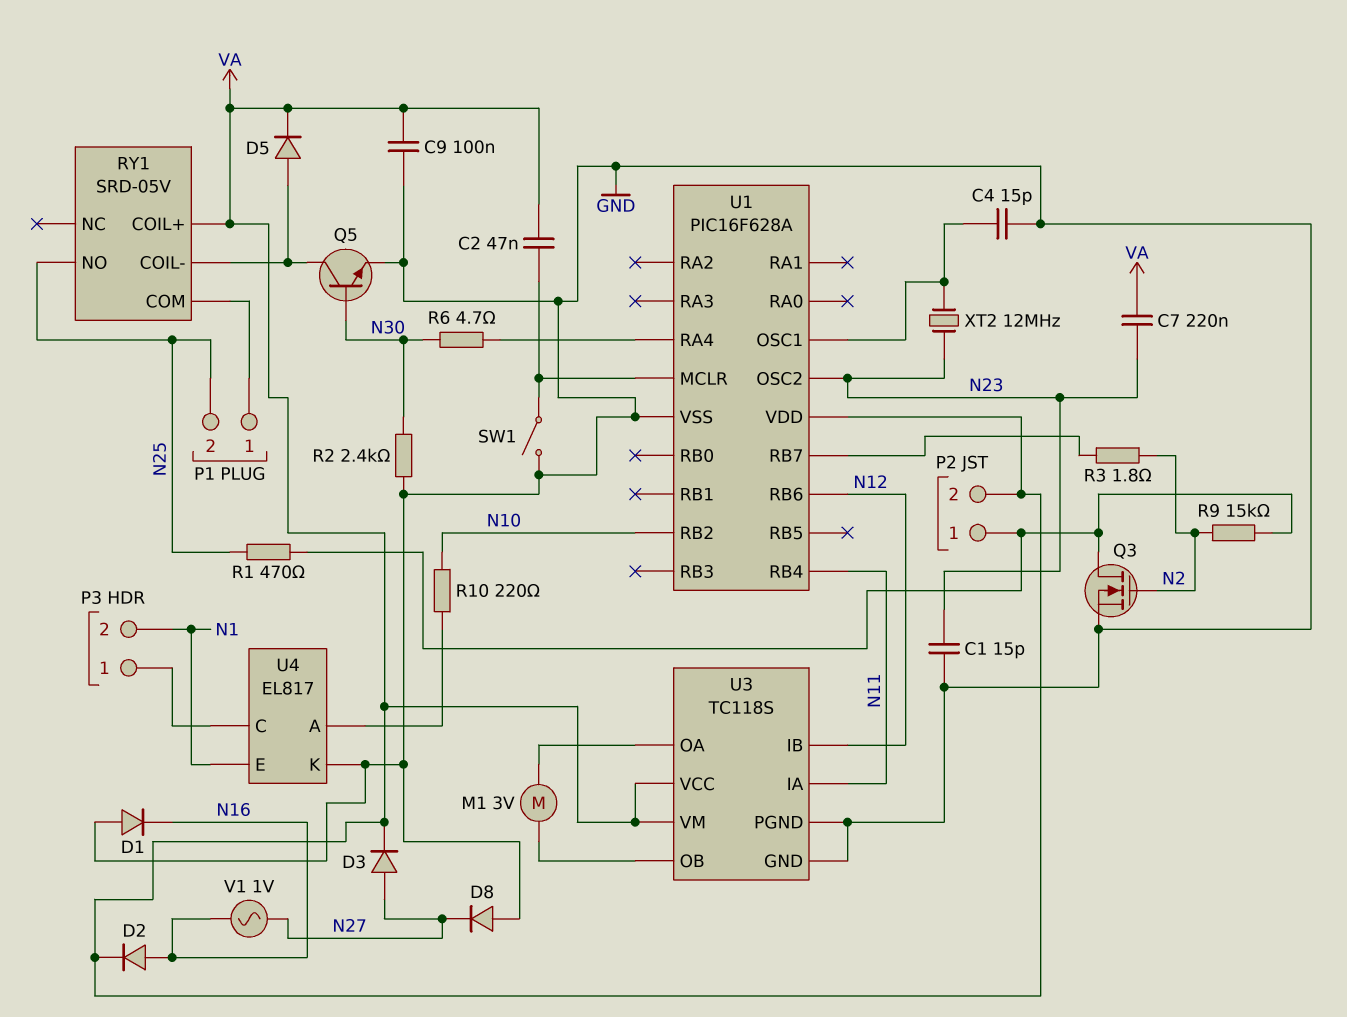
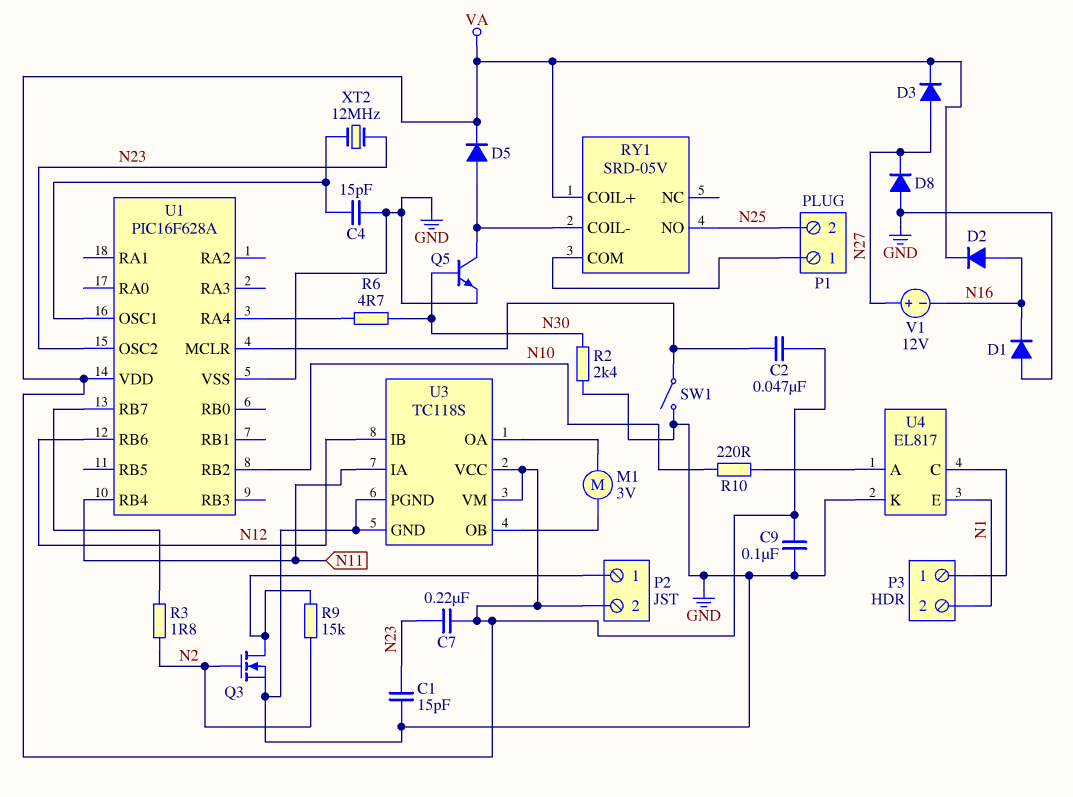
R1: 470 (N25, P2/1) -> none
V1: AC 1V (N16, N27) -> 12V (plus N27, minus N16)

